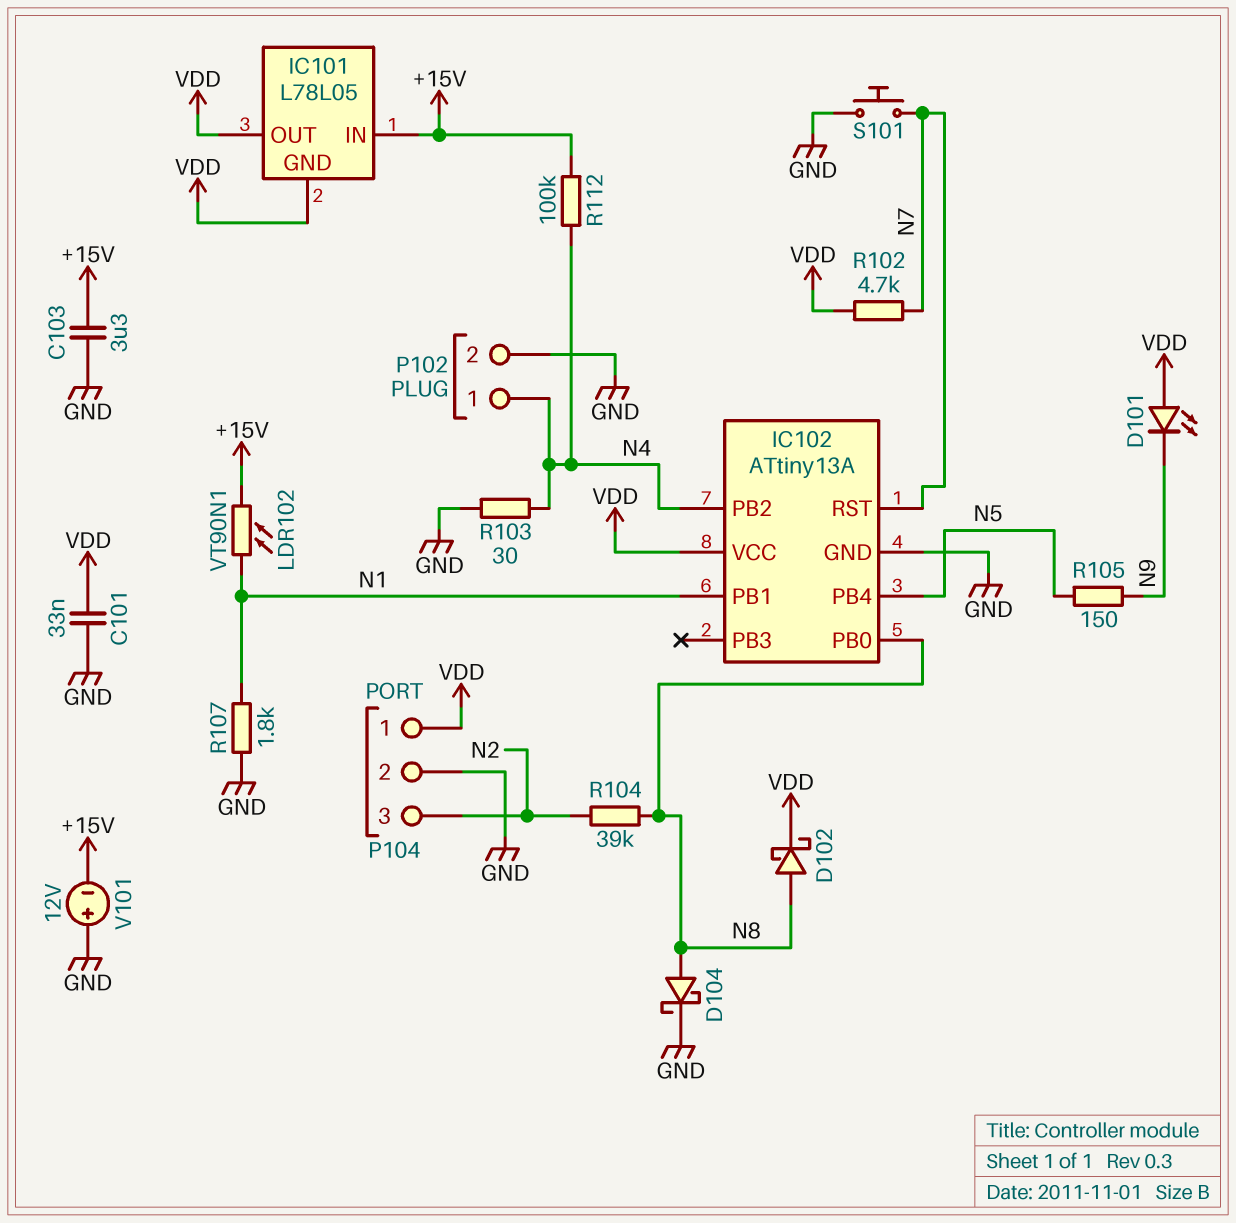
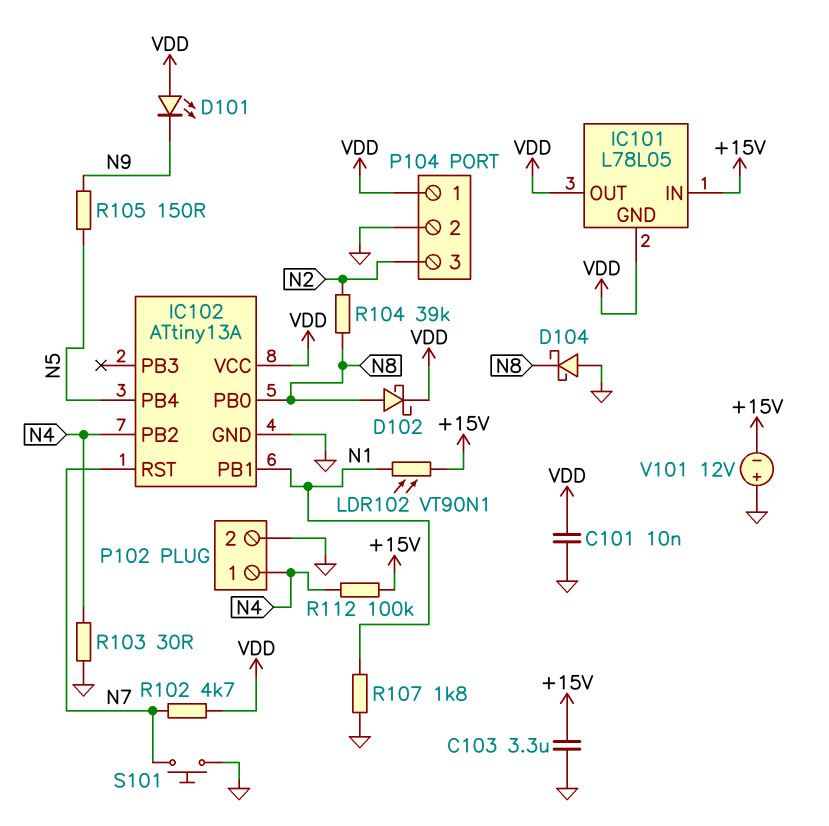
C101: 33nF (GND, VDD) -> 10nF (GND, VDD)
D104: schottky (A N8, K GND) -> schottky (A GND, K N8)

